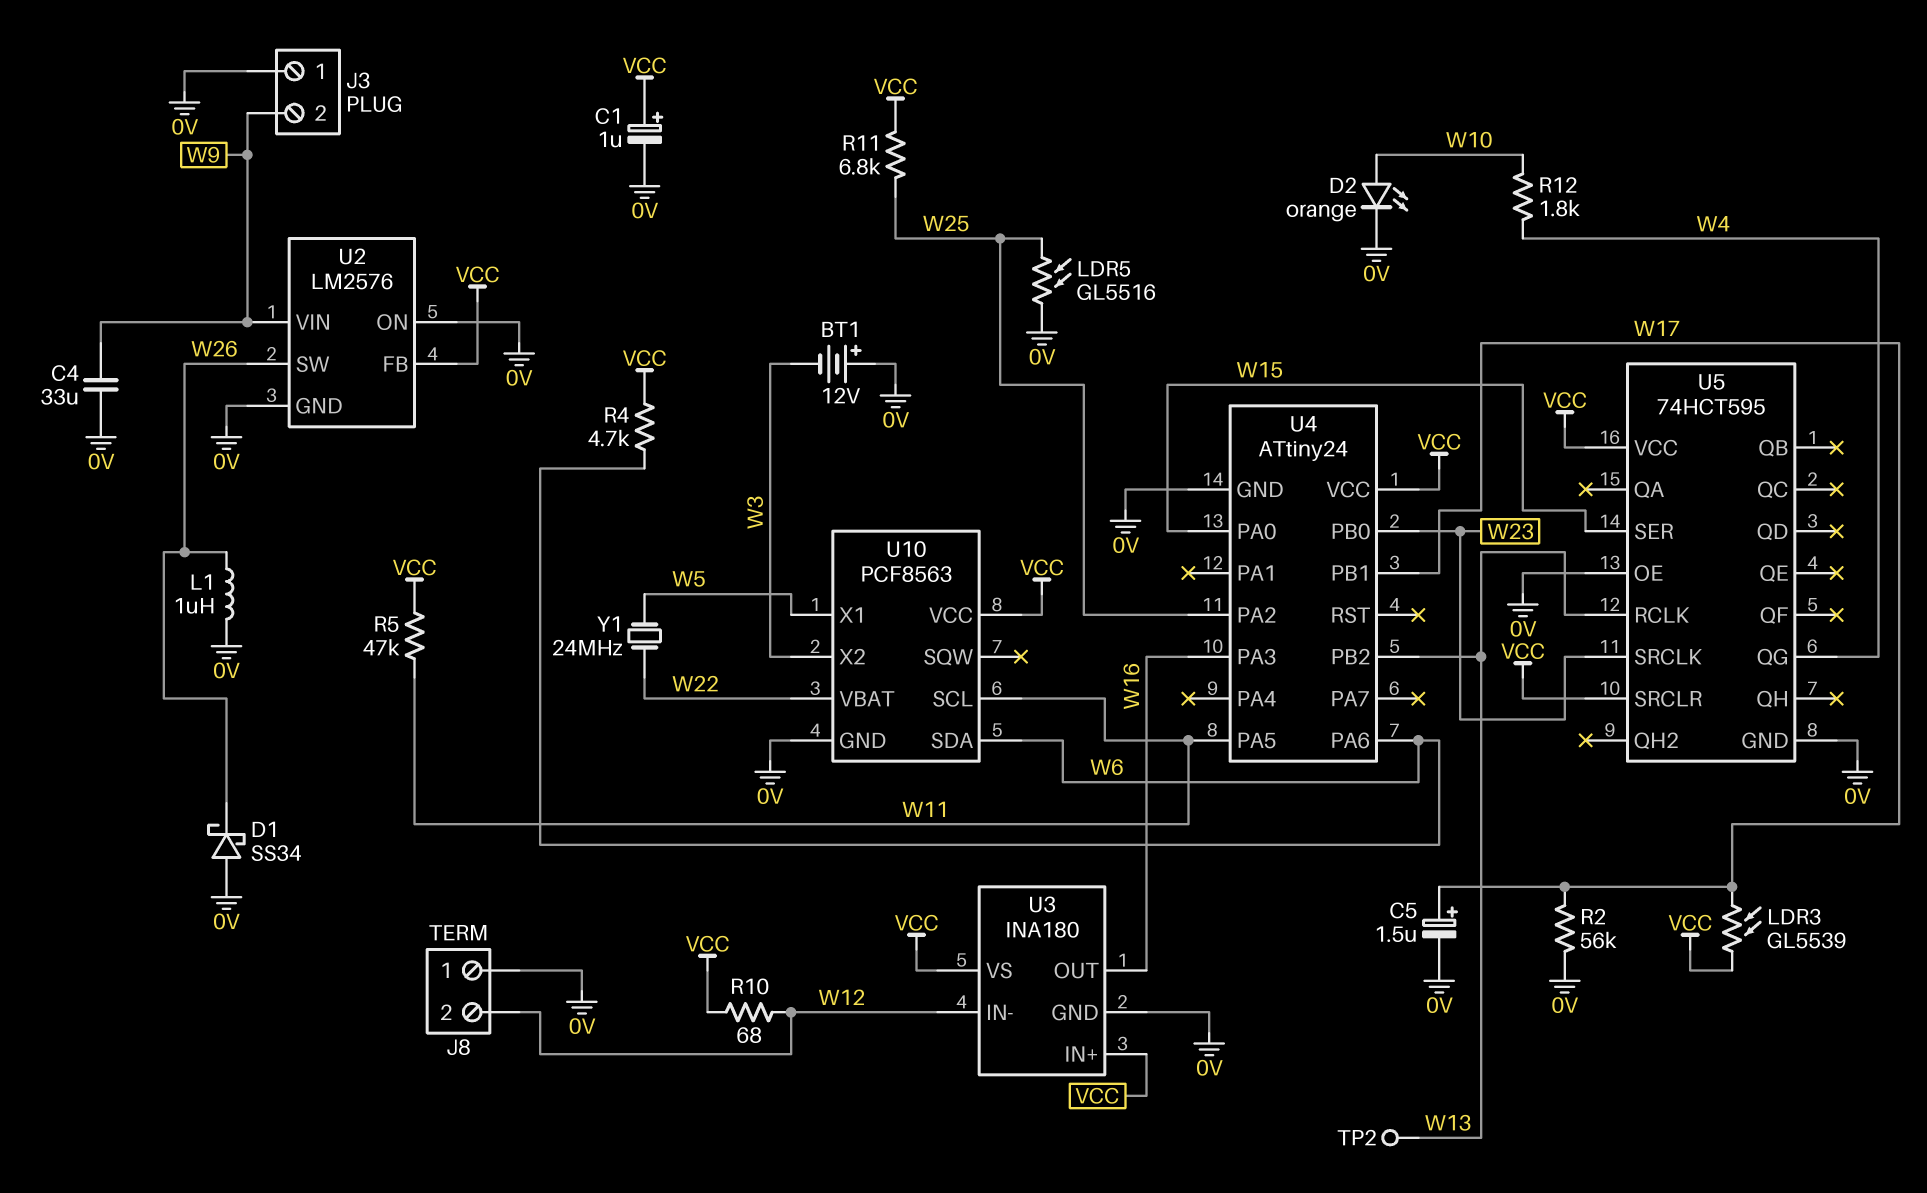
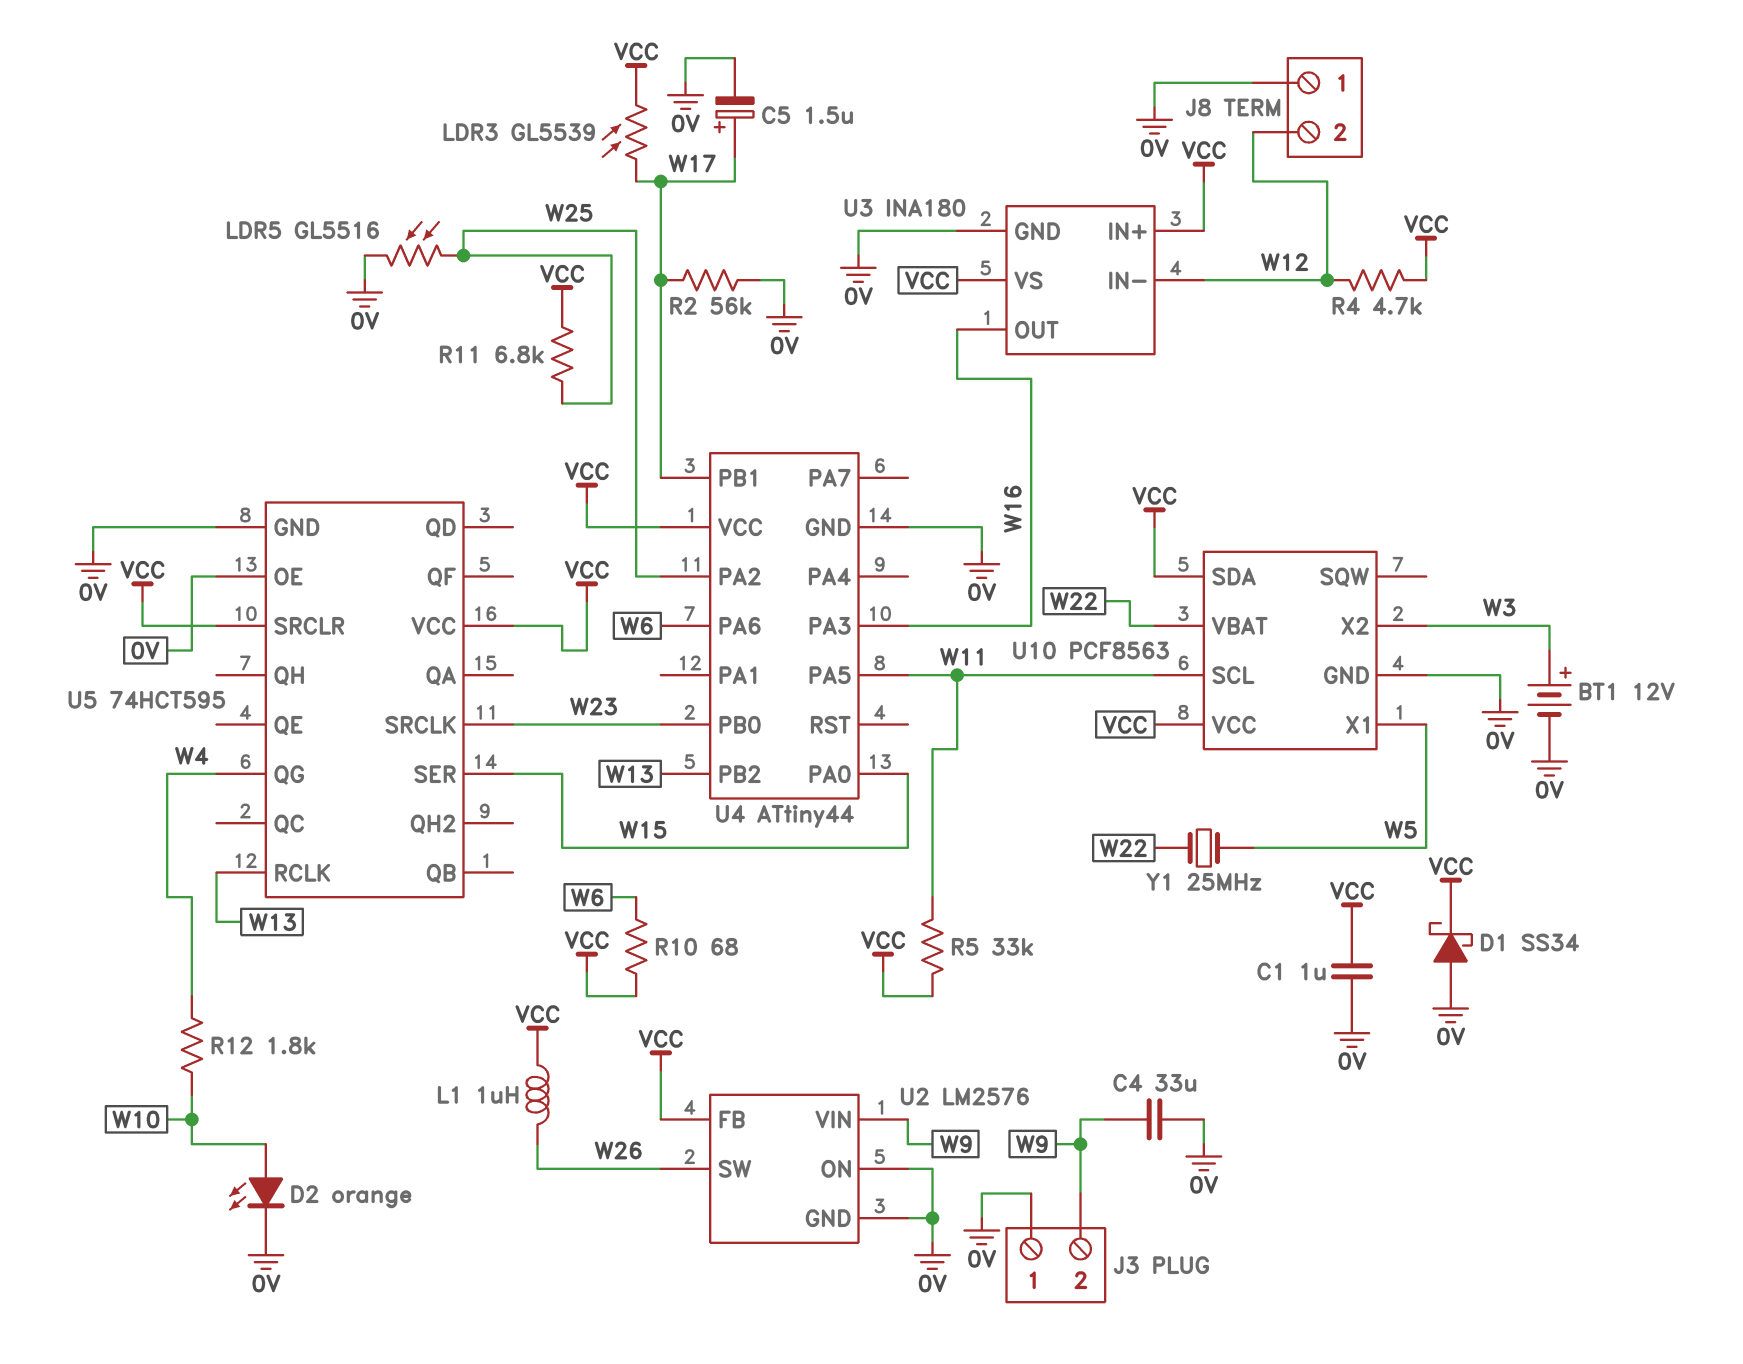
BT1: 12V (plus 0V, minus W3) -> 12V (plus W3, minus 0V)
C1: 1uF (plus VCC, minus 0V) -> 1uF (0V, VCC)
D1: schottky SS34 (A 0V, K W26) -> schottky SS34 (A 0V, K VCC)
L1: 1uH (0V, W26) -> 1uH (VCC, W26)
R4: 4.7k (VCC, W6) -> 4.7k (VCC, W12)
R5: 47k (VCC, W11) -> 33k (VCC, W11)
R10: 68 (VCC, W12) -> 68 (VCC, W6)
TP2: test point (W13) -> none
U4: ATtiny24 -> ATtiny44
U10 pin SDA: W6 -> VCC
Y1: 24MHz (W5, W22) -> 25MHz (W5, W22)

